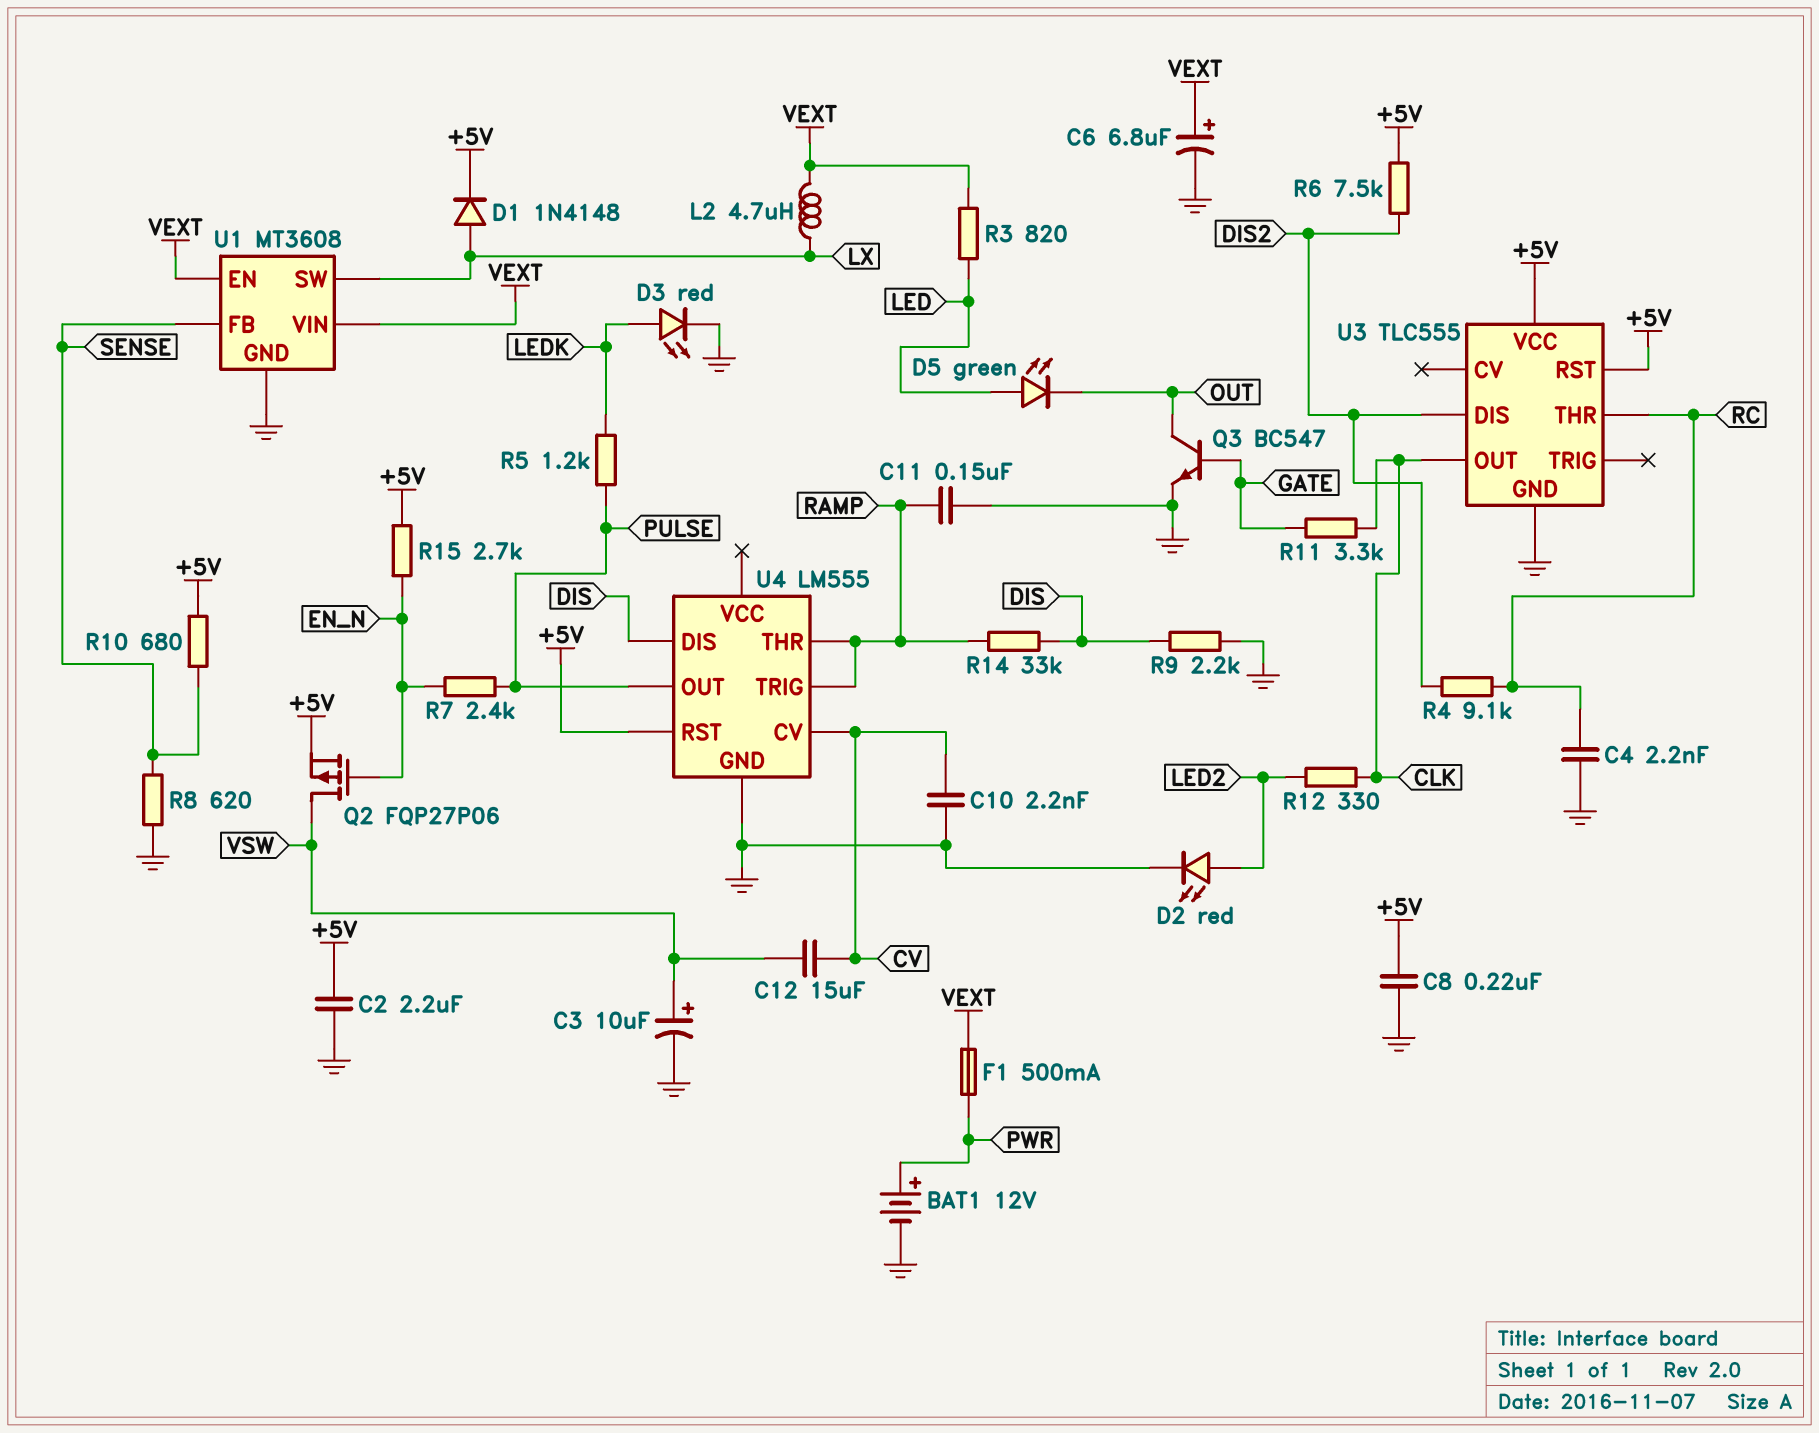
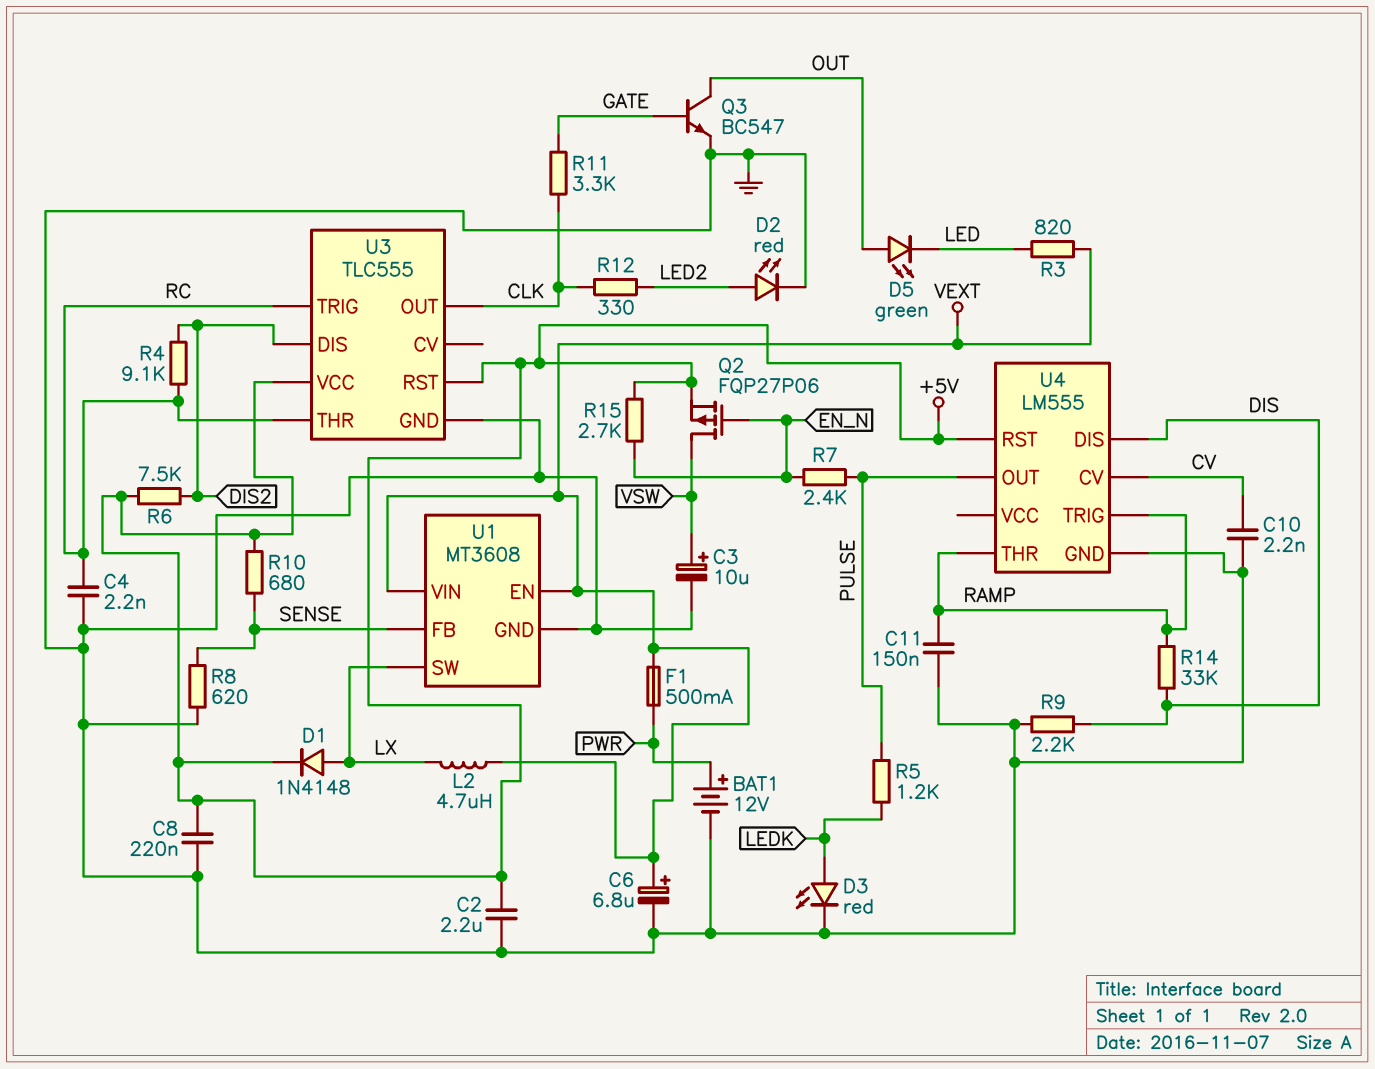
C12: 15uF (CV, VSW) -> none
D5: LED green (A LED, K OUT) -> LED green (A OUT, K LED)
U3 pin TRIG: none -> RC

